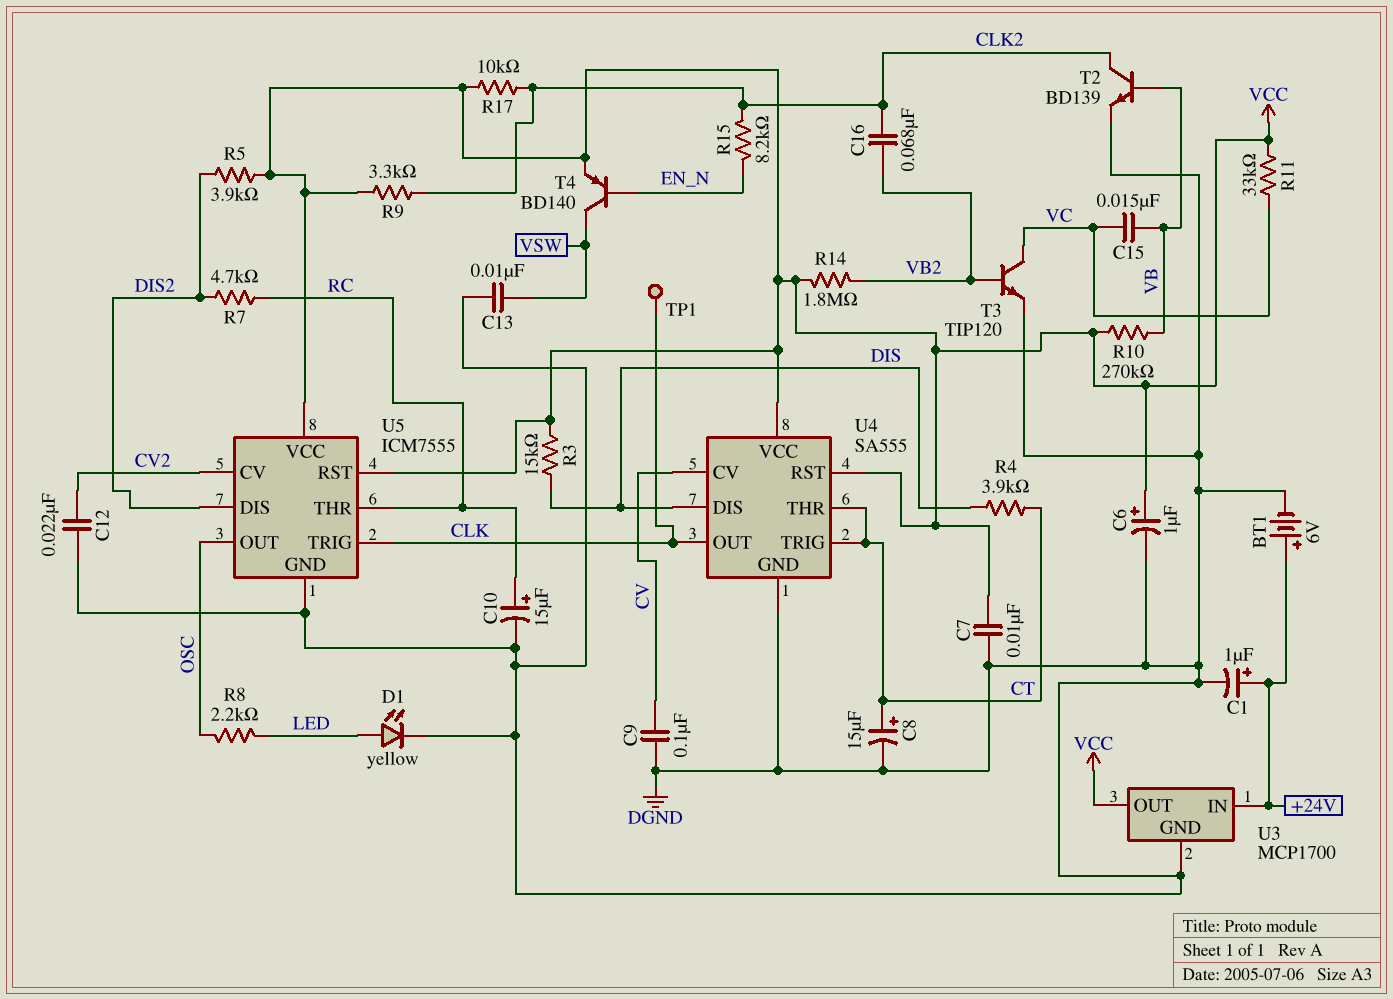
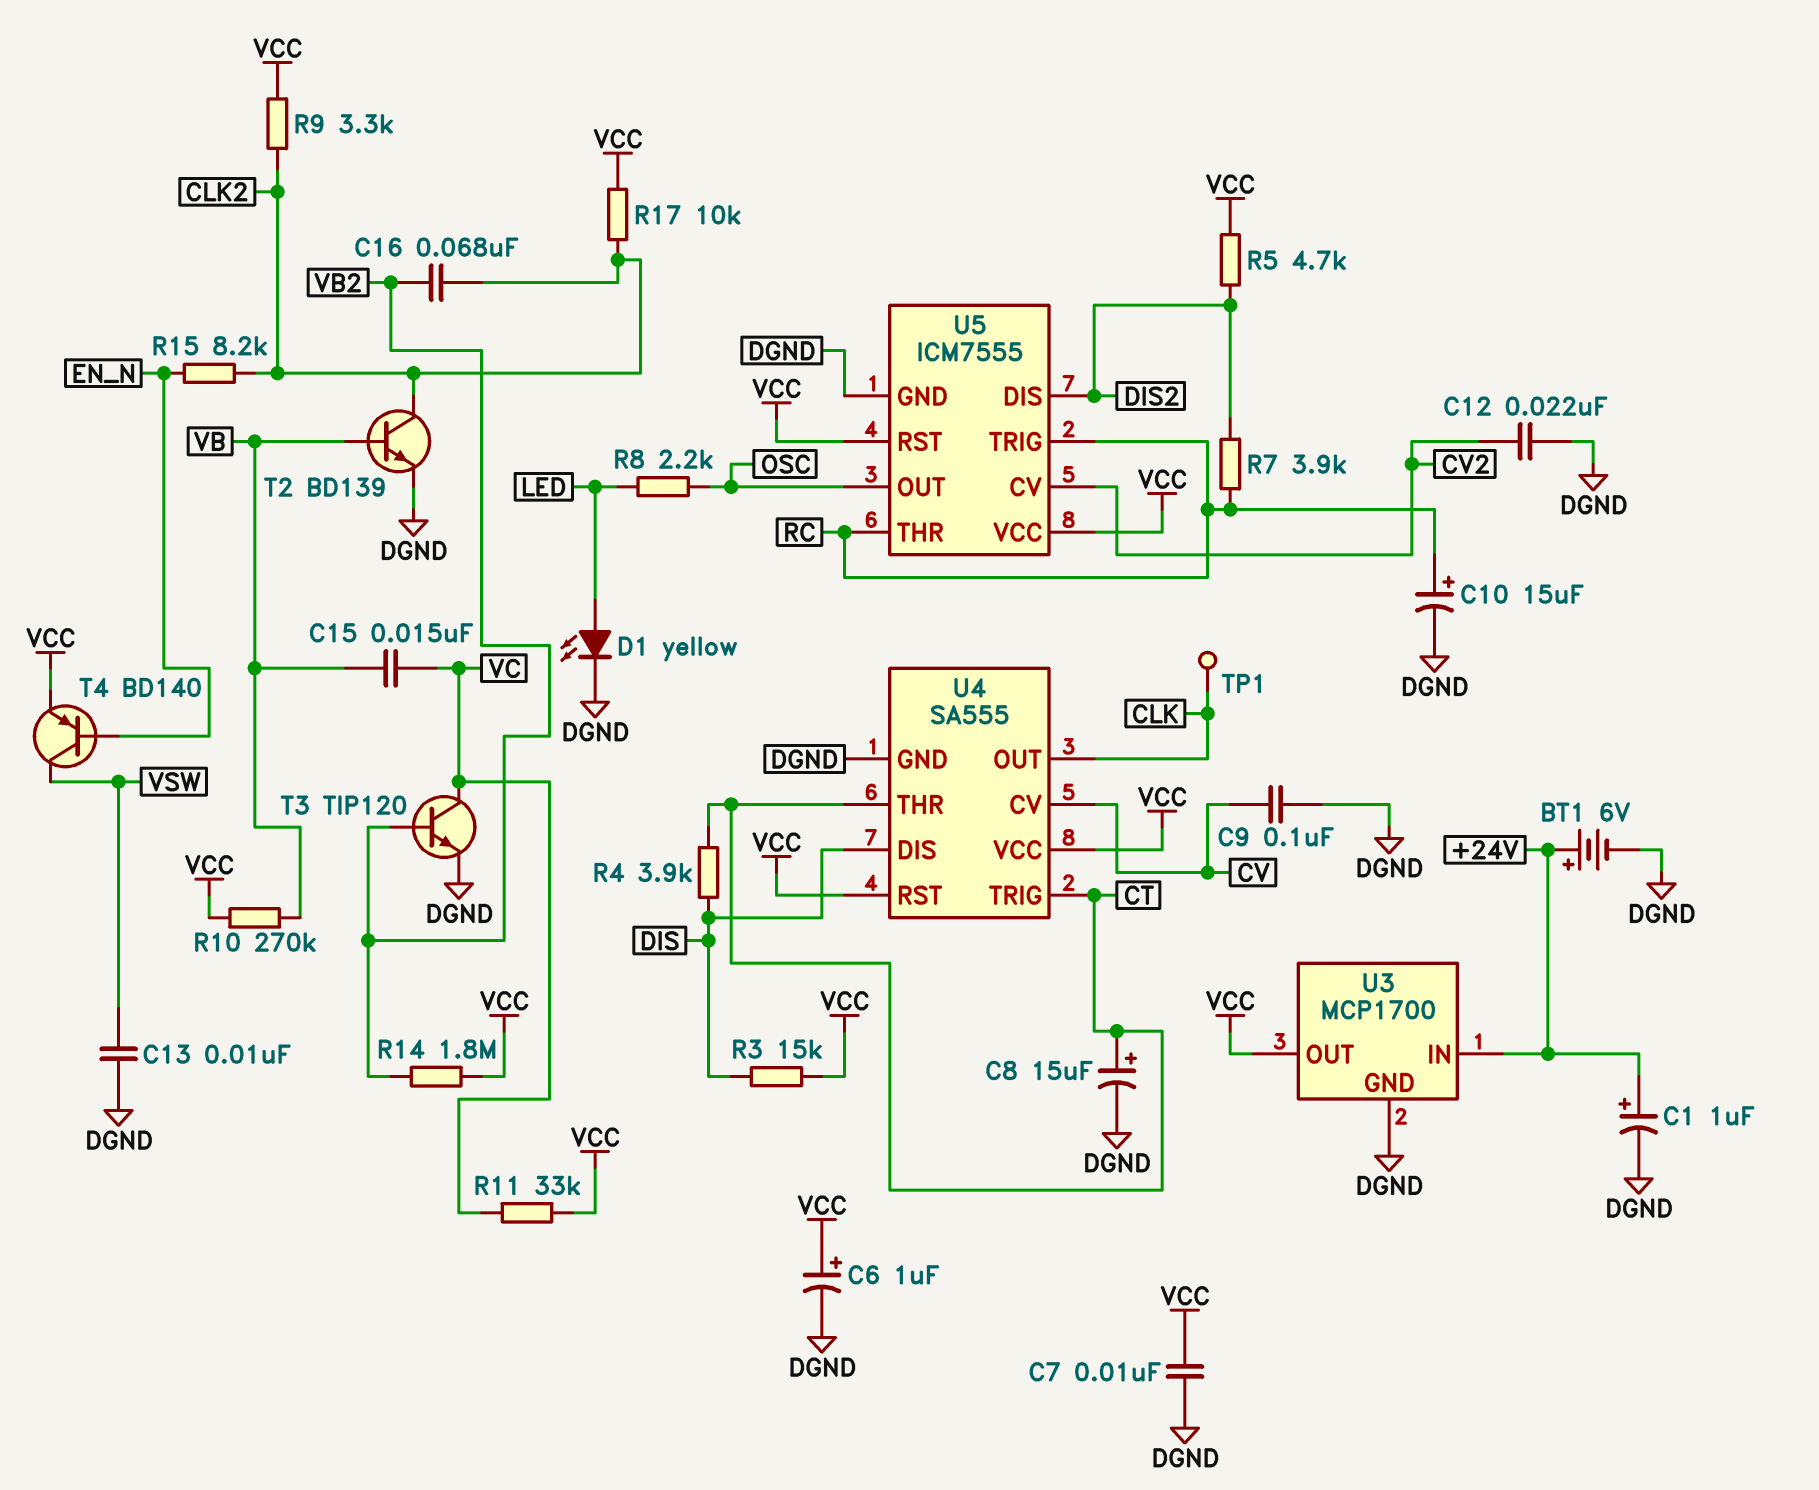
R5: 3.9k (DIS2, VCC) -> 4.7k (DIS2, VCC)
R7: 4.7k (DIS2, RC) -> 3.9k (DIS2, RC)
U5 pin TRIG: CLK -> RC

